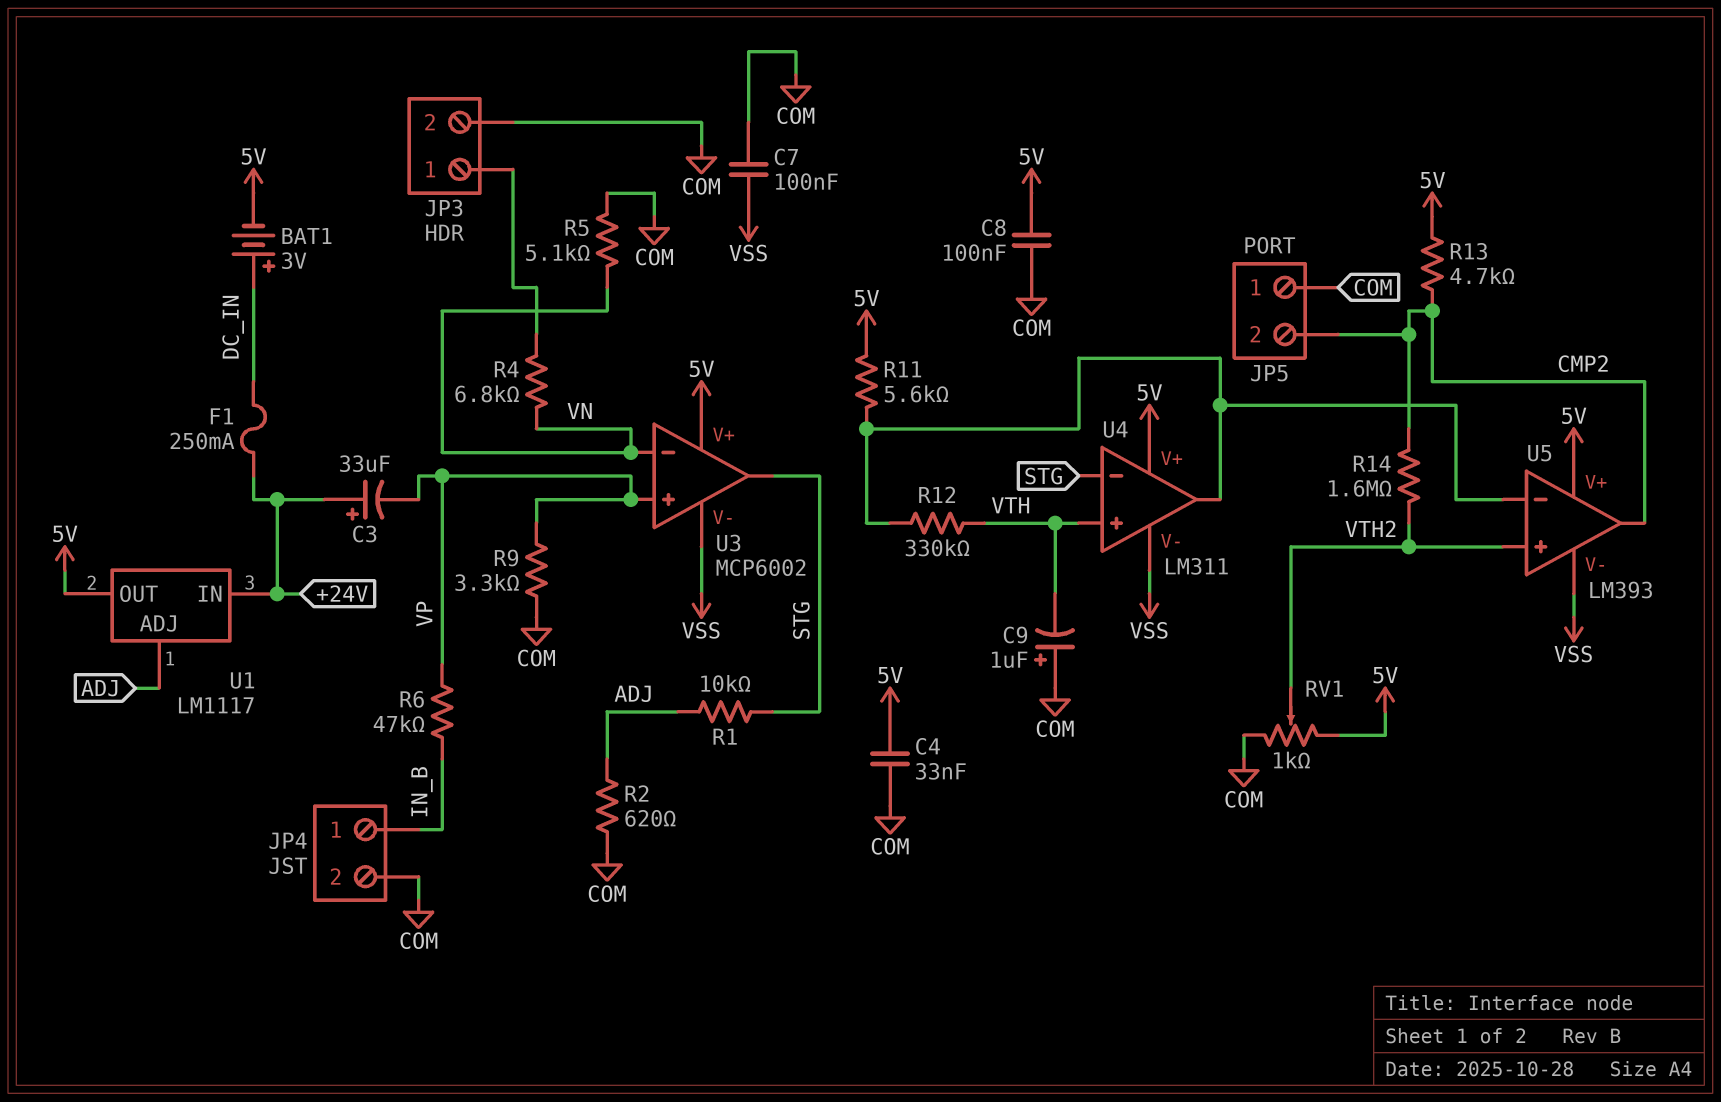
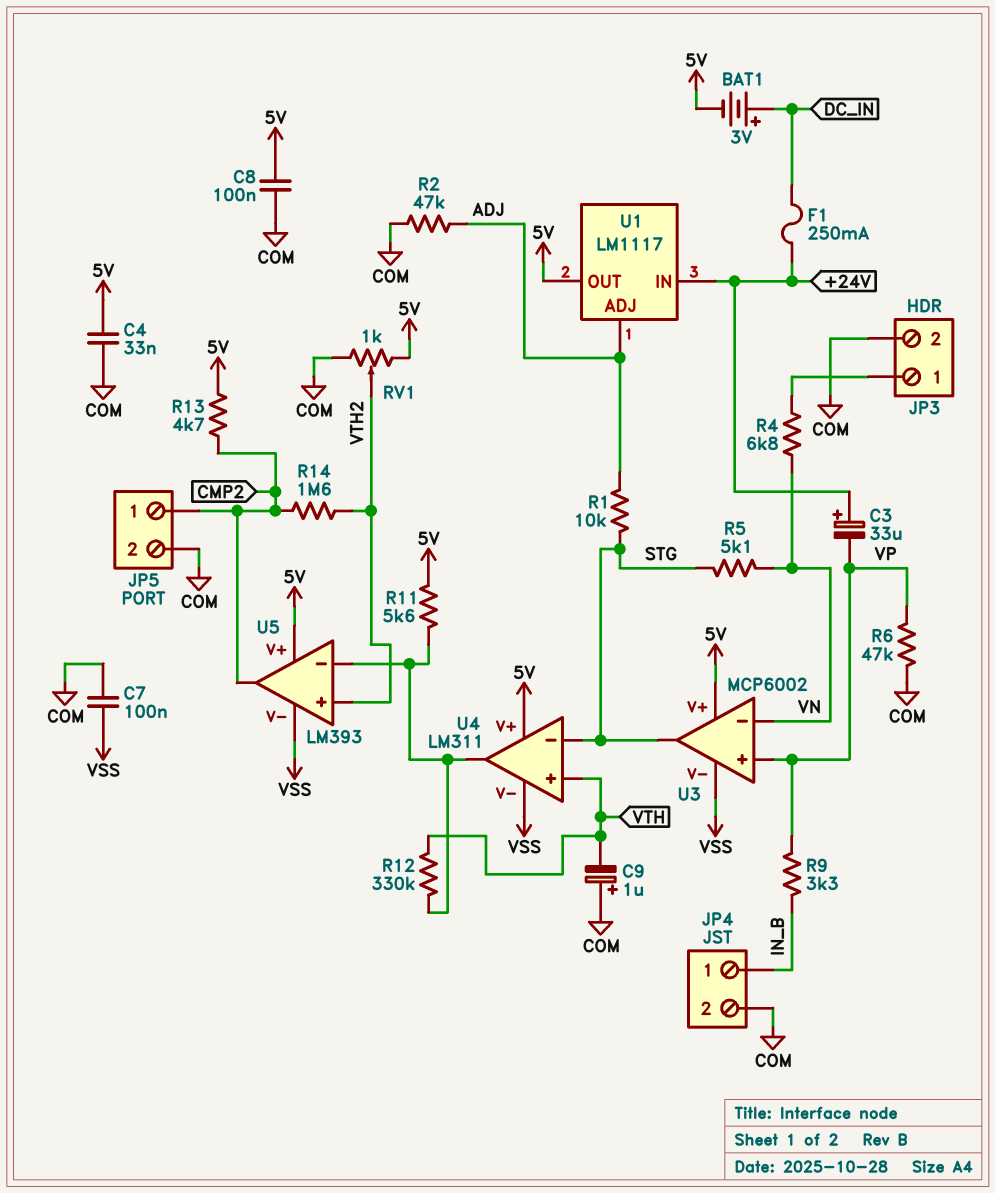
JP5 pin 1: COM -> CMP2
JP5 pin 2: CMP2 -> COM
R2: 620 (ADJ, COM) -> 47k (ADJ, COM)
R5: 5.1k (COM, VN) -> 5.1k (STG, VN)
R6: 47k (IN_B, VP) -> 47k (COM, VP)
R9: 3.3k (COM, VP) -> 3.3k (IN_B, VP)

